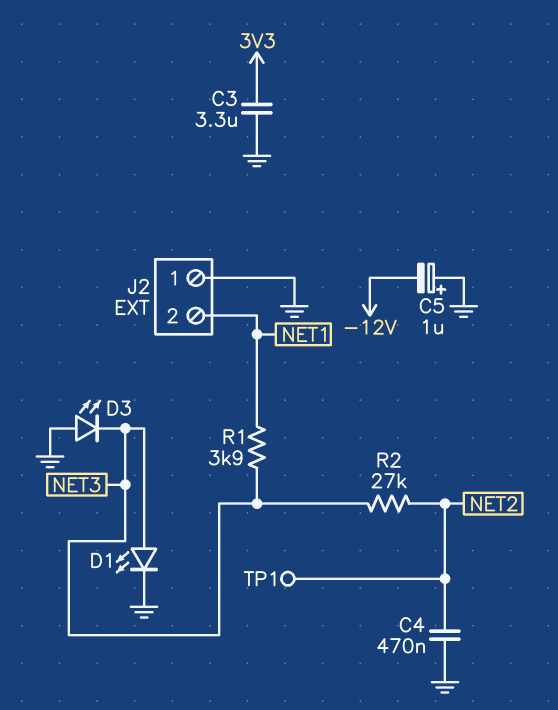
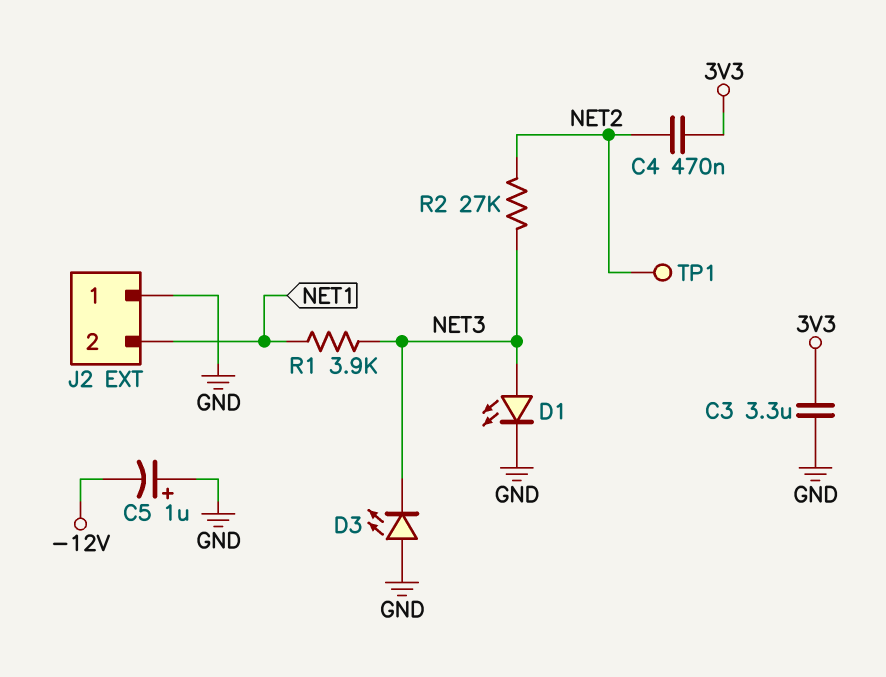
C4: 470nF (GND, NET2) -> 470nF (3V3, NET2)

